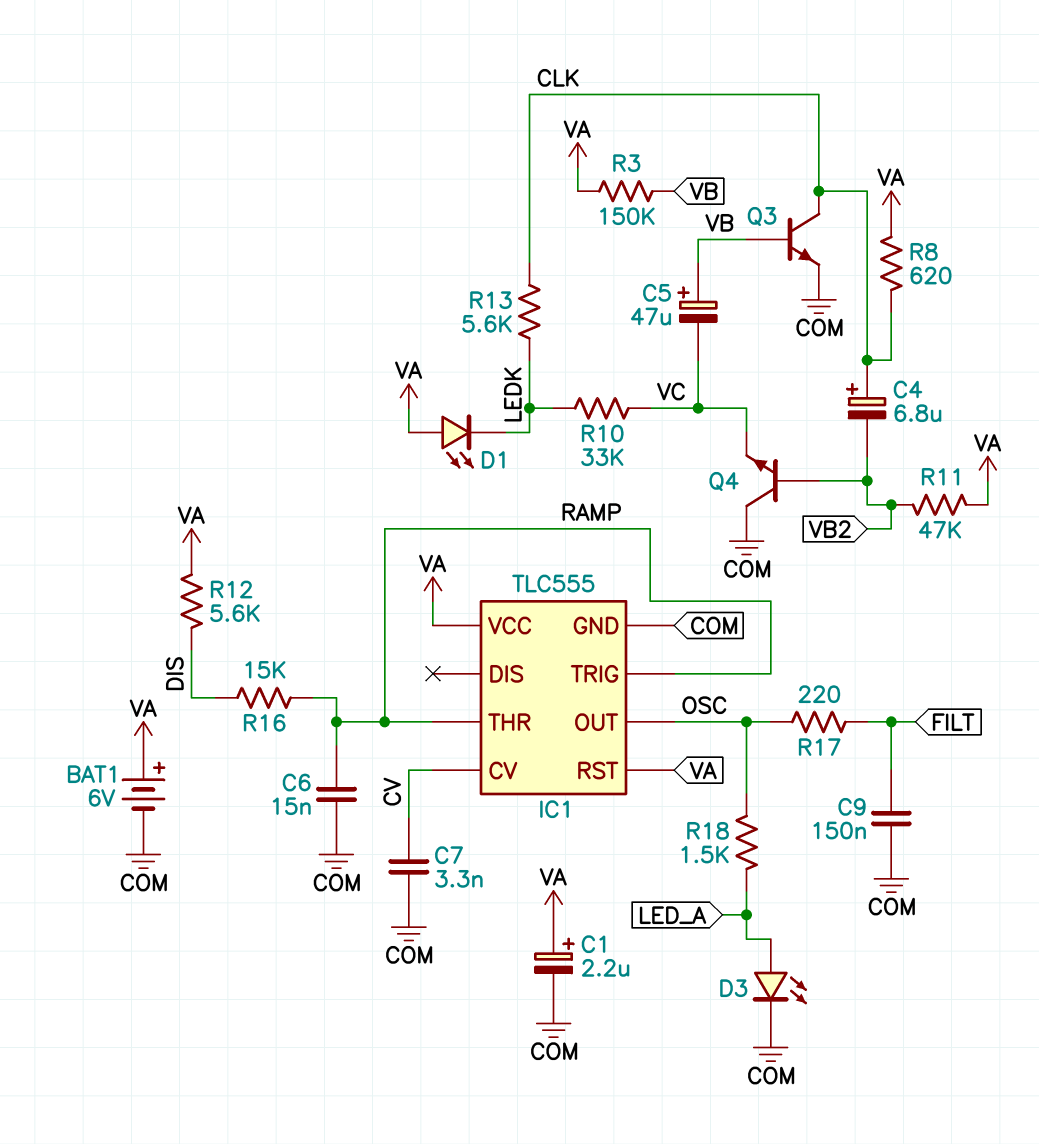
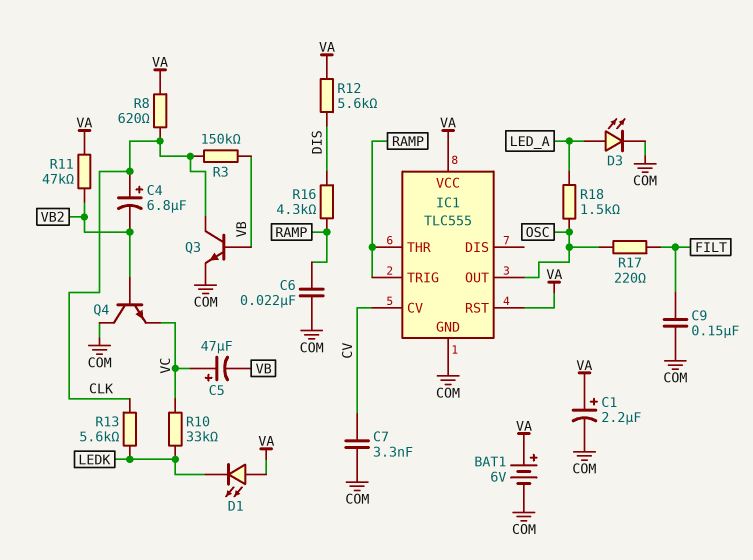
C5: 47uF (plus VB, minus VC) -> 47uF (plus VC, minus VB)
C6: 15nF (COM, RAMP) -> 22nF (COM, RAMP)
R3: 150k (VA, VB) -> 150k (CLK, VB)
R16: 15k (DIS, RAMP) -> 4.3k (DIS, RAMP)

